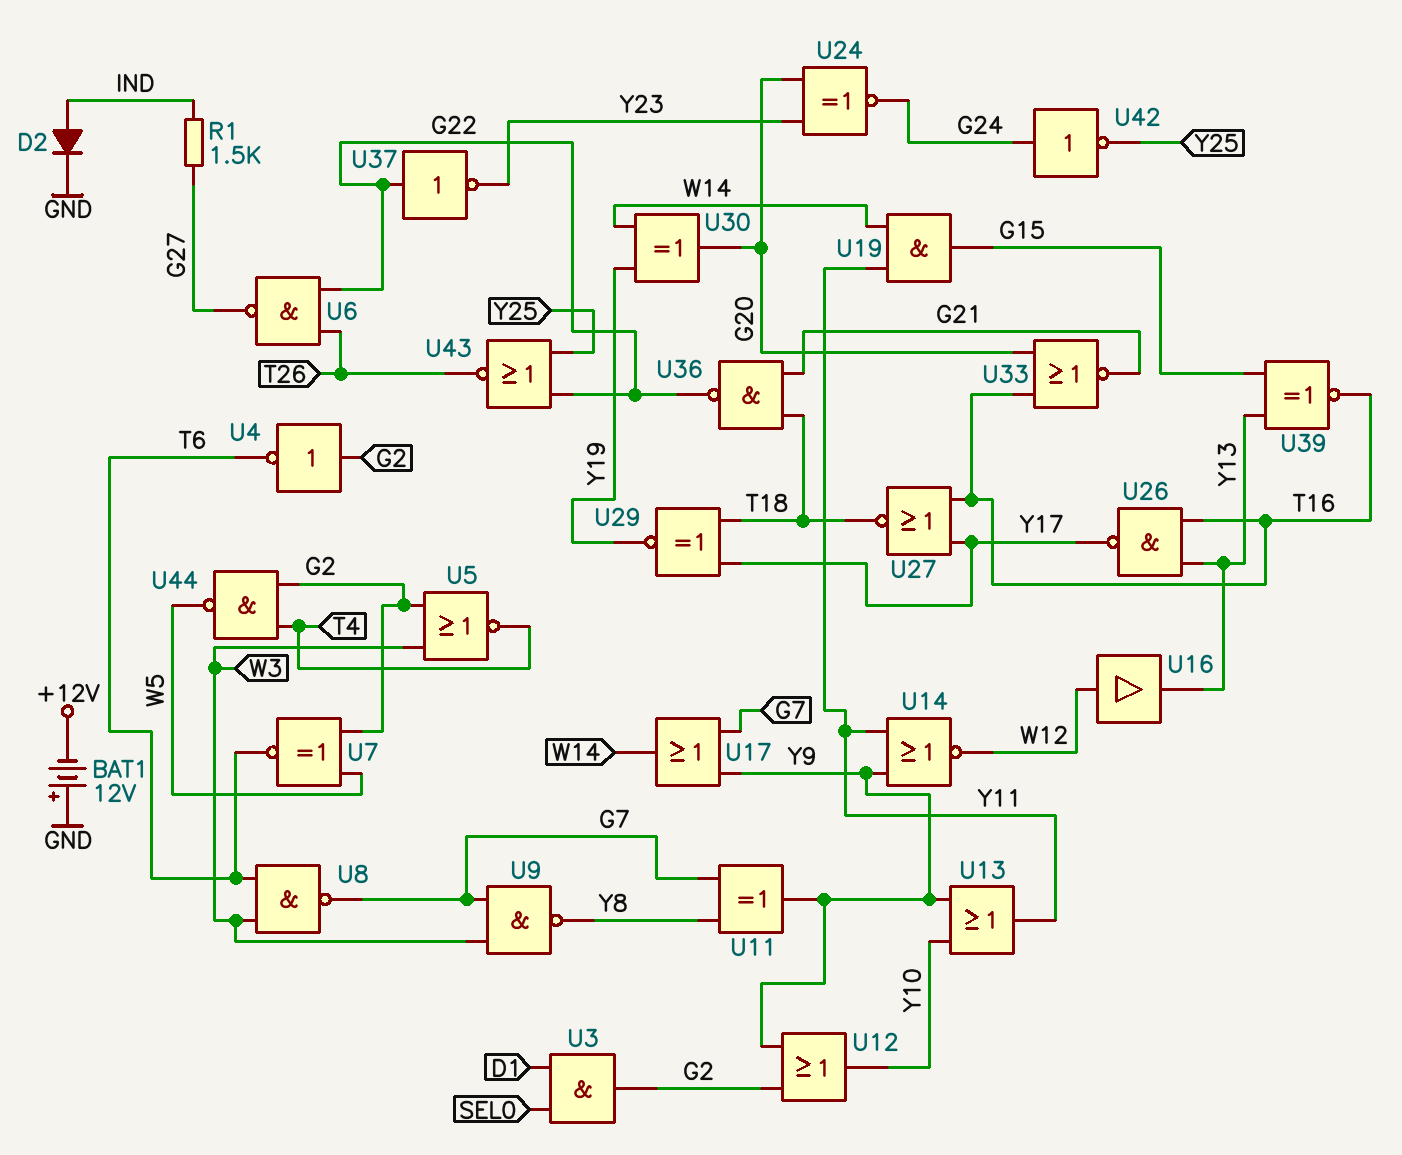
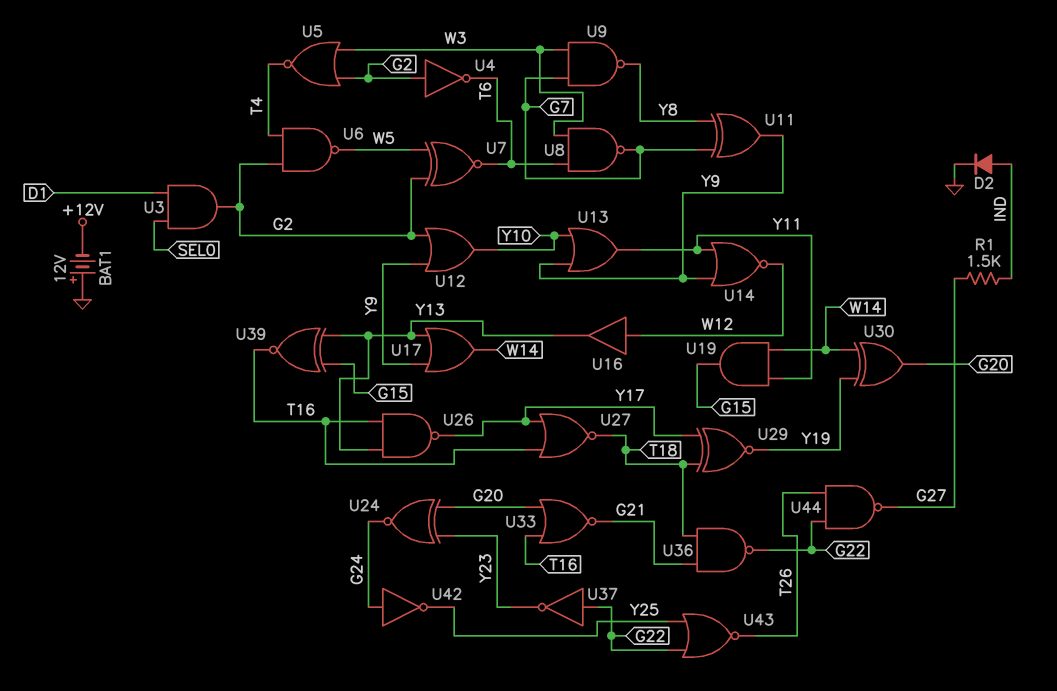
U6: NAND (in G22, in T26, out G27) -> NAND (in G2, in T4, out W5)
U17: OR (in G7, in Y9, out W14) -> OR (in Y9, in Y13, out W14)
U44: NAND (in G2, in T4, out W5) -> NAND (in G22, in T26, out G27)

